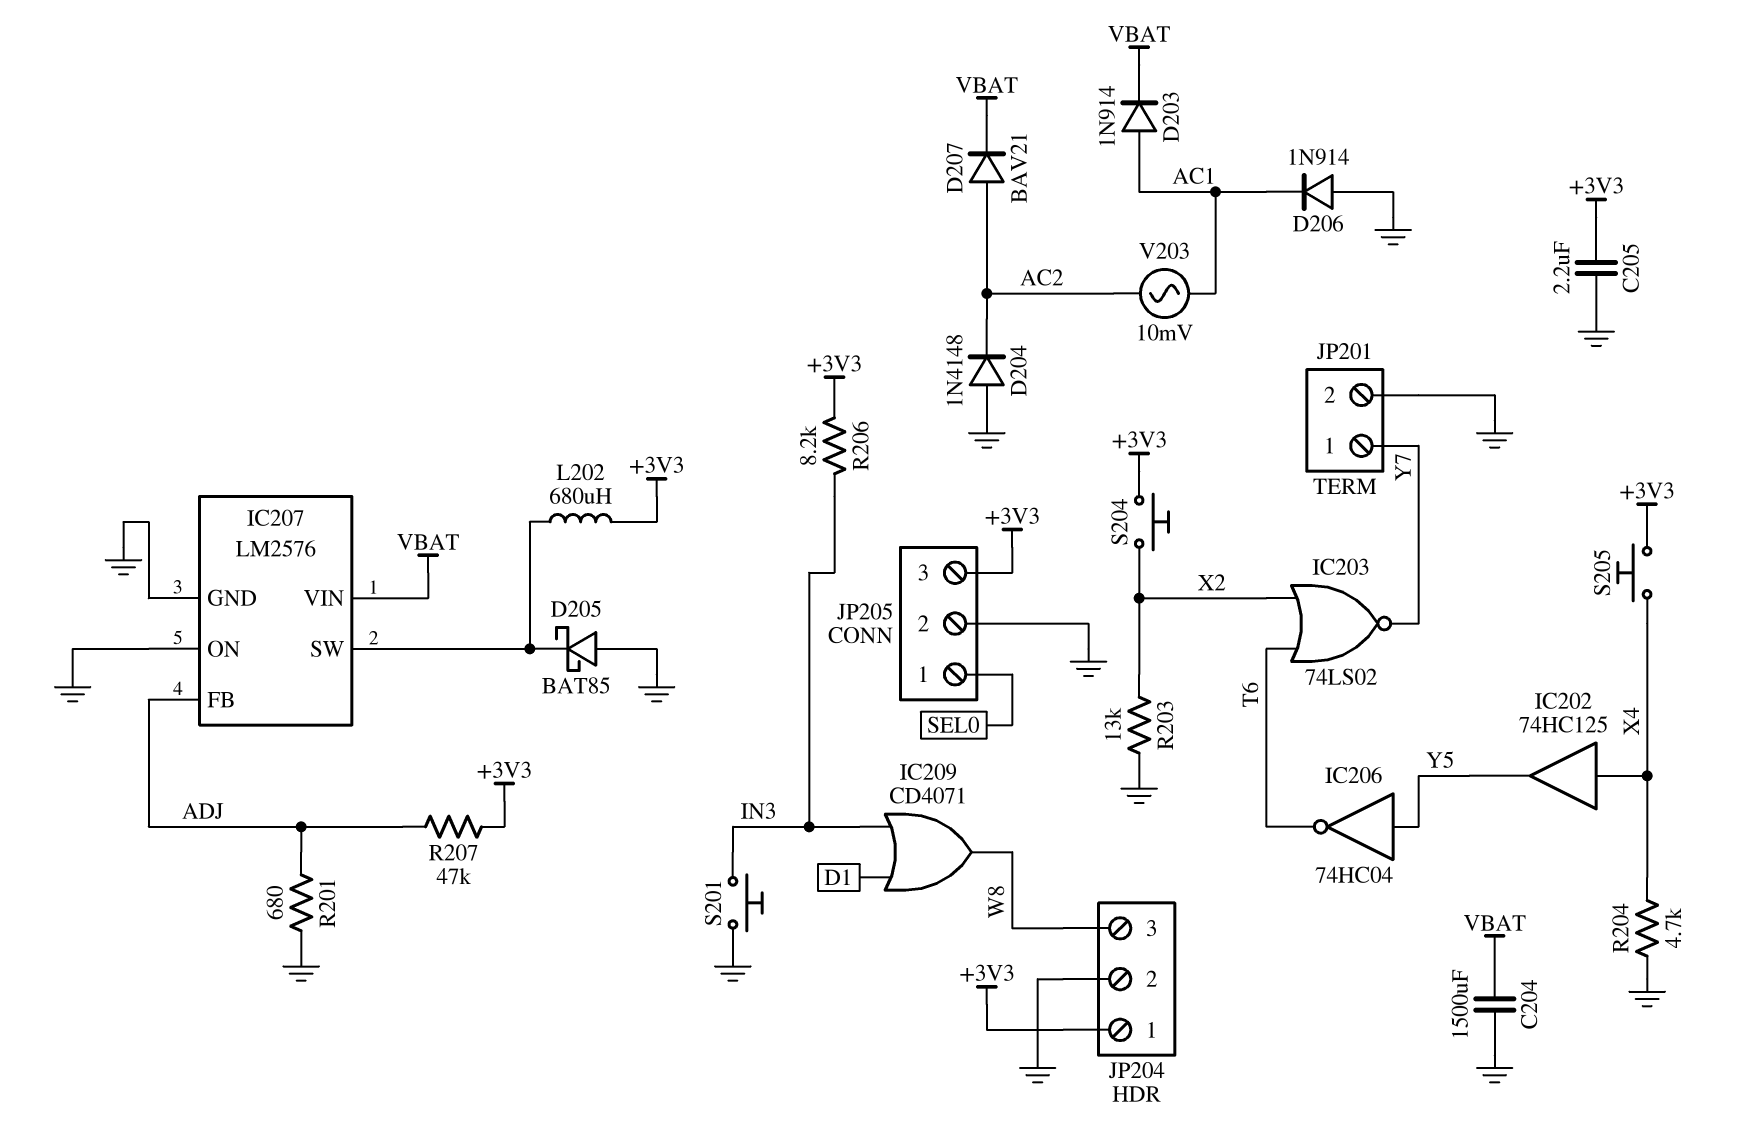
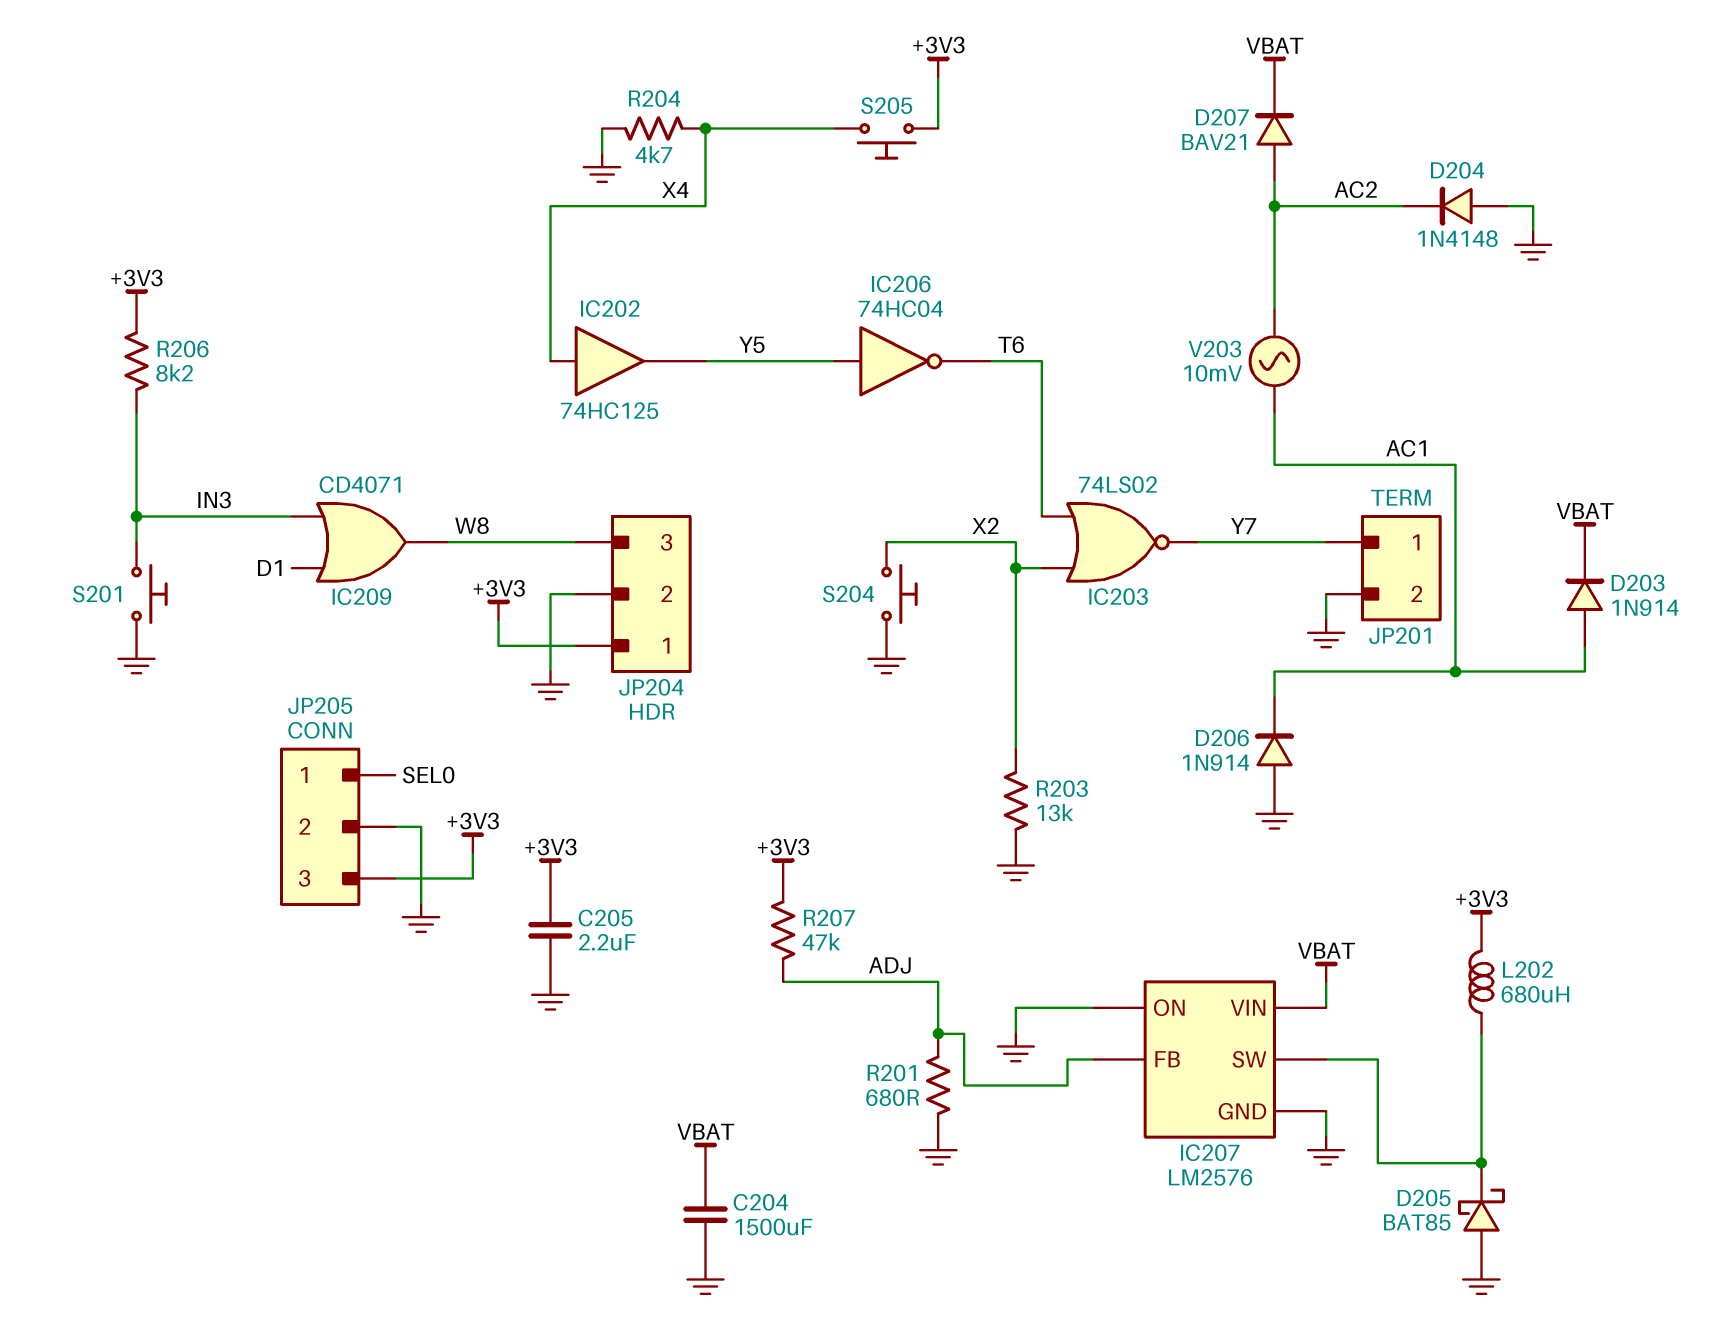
S204: button (+3V3, X2) -> button (GND, X2)

